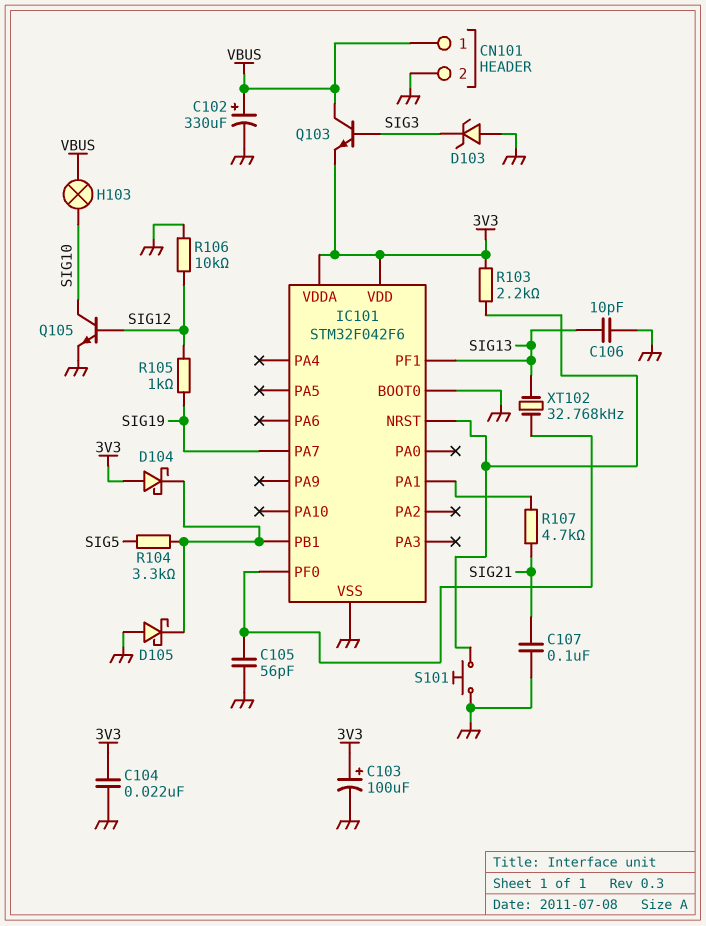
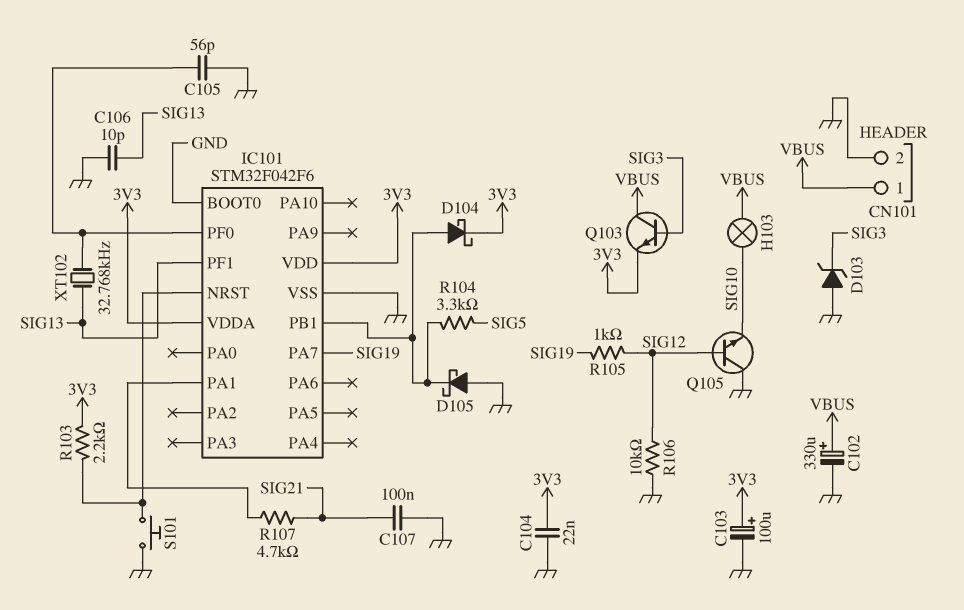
D104: schottky (A 3V3, K IC101/PB1) -> schottky (A IC101/PB1, K 3V3)
Q105: NPN (B SIG12, C SIG10, E GND) -> NPN (B SIG12, C GND, E SIG10)

